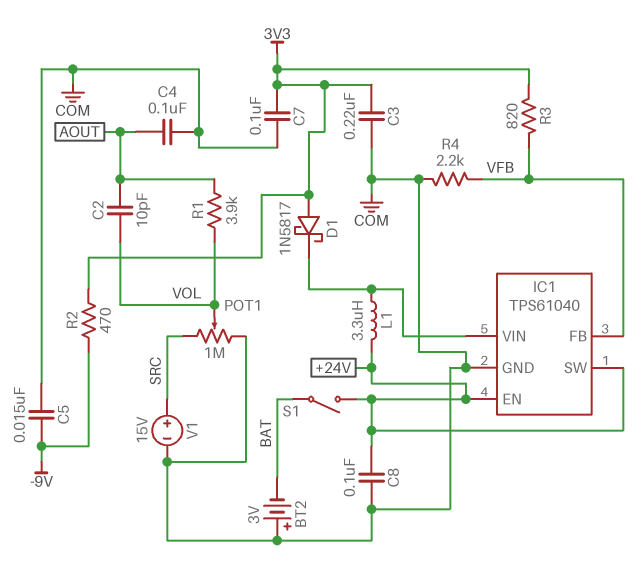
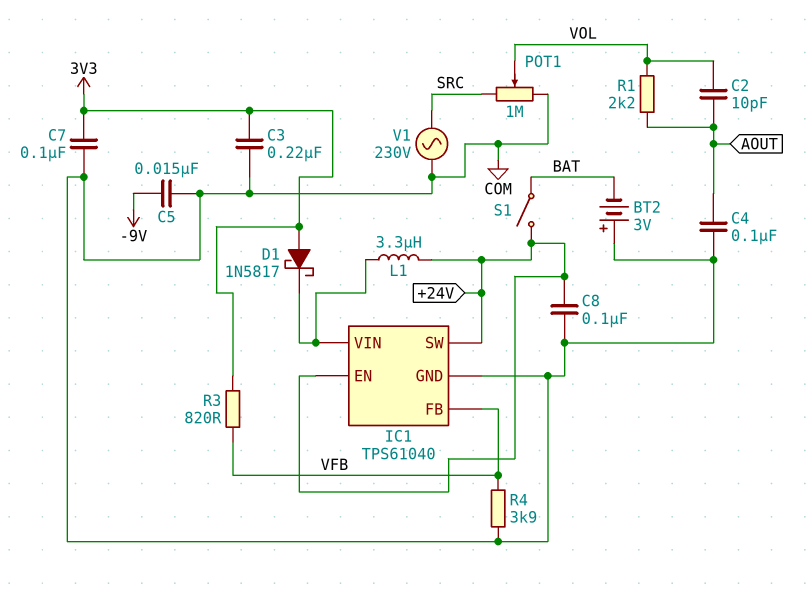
R1: 3.9k (AOUT, VOL) -> 2.2k (AOUT, VOL)
R2: 470 (-9V, 3V3) -> none
R4: 2.2k (COM, VFB) -> 3.9k (COM, VFB)
V1: 15V (plus SRC, minus COM) -> AC 230V (COM, SRC)

